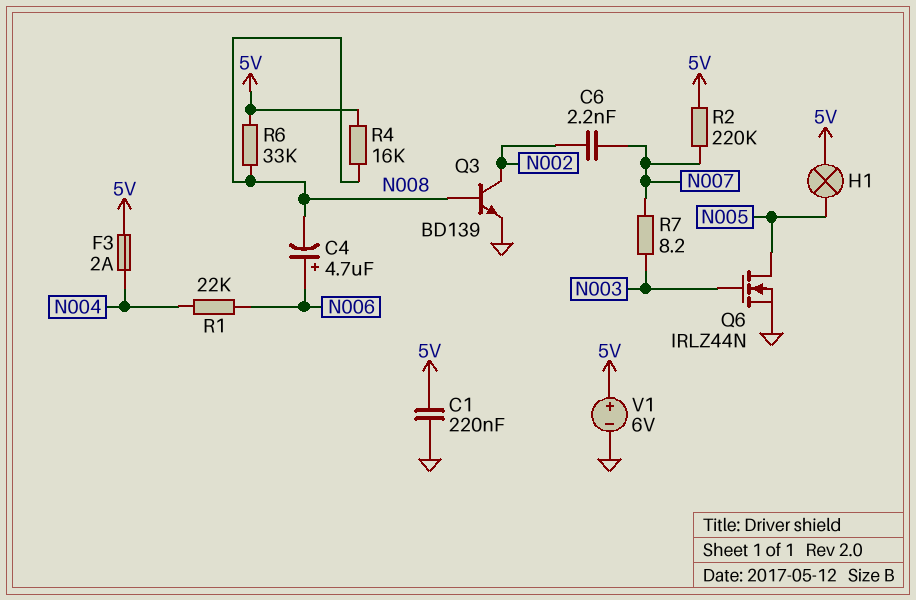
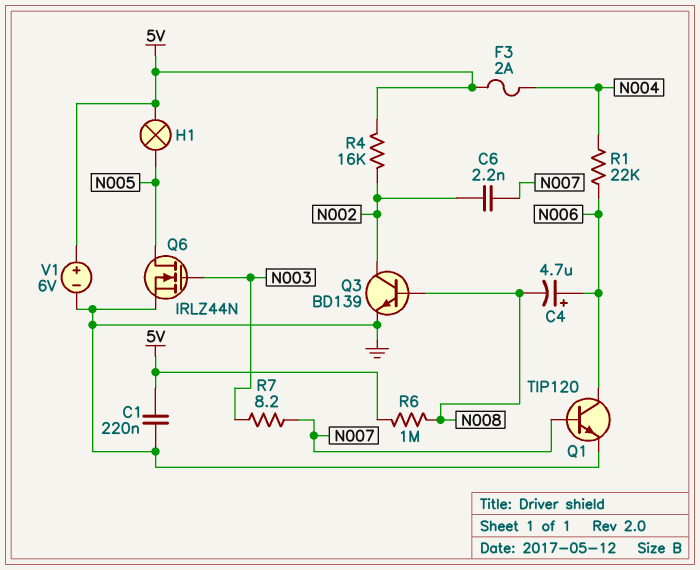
Q1: none -> NPN TIP120 (B N007, C N006, E GND)
R2: 220k (5V, N007) -> none
R4: 16k (5V, N008) -> 16k (5V, N002)
R6: 33k (5V, N008) -> 1M (5V, N008)

